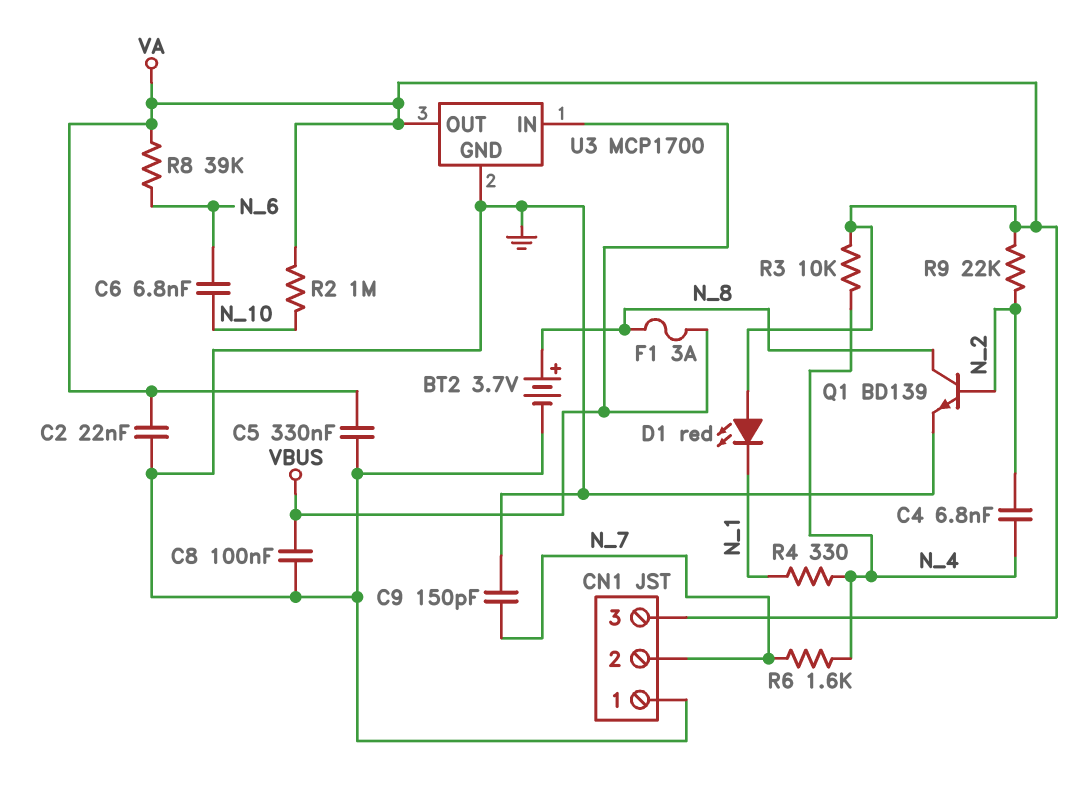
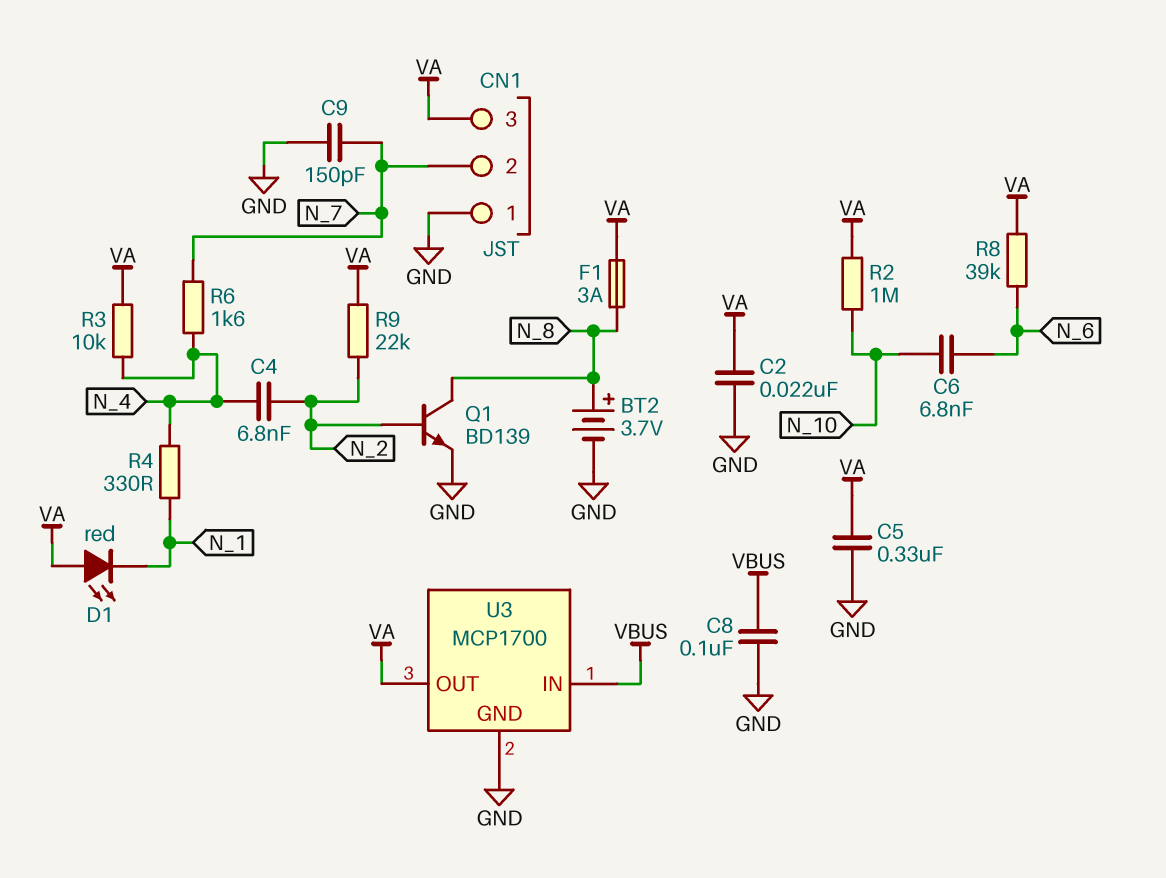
F1: 3A (N_8, VBUS) -> 3A (N_8, VA)

